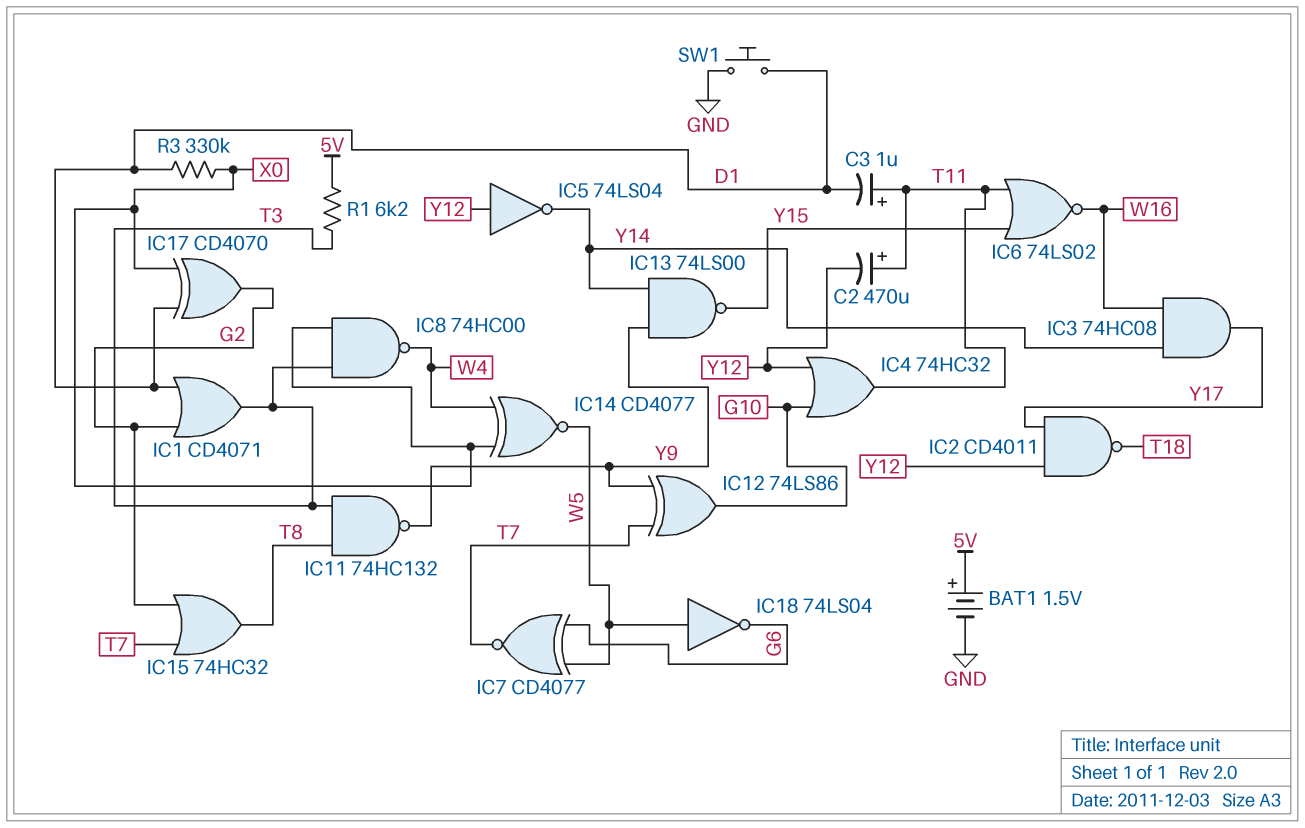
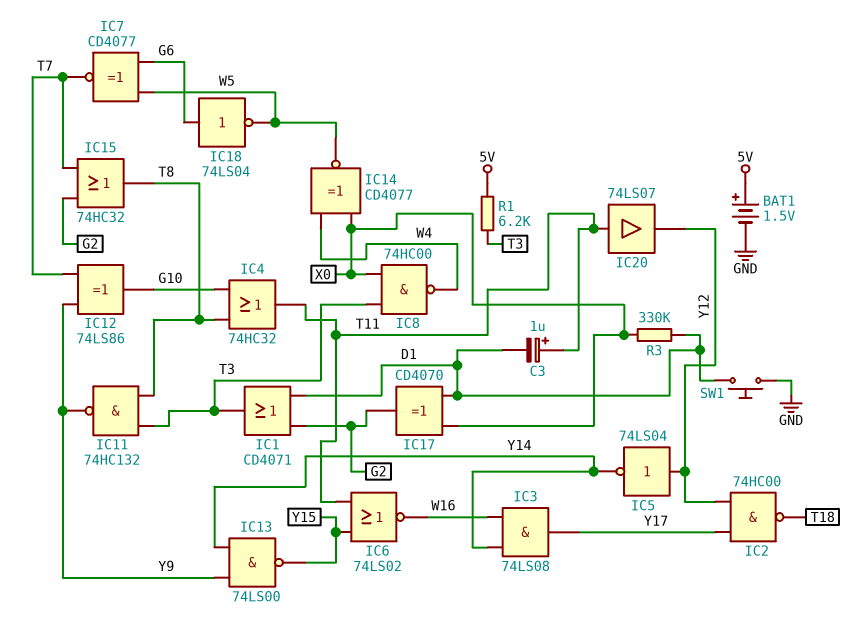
C2: 470uF (plus T11, minus Y12) -> none
IC2: NAND CD4011 (in Y12, in Y17, out T18) -> NAND 74HC00 (in Y12, in Y17, out T18)
IC3: AND 74HC08 (in W16, in Y14, out Y17) -> AND 74LS08 (in W16, in Y14, out Y17)
IC4: OR 74HC32 (in G10, in Y12, out T11) -> OR 74HC32 (in G10, in T8, out T11)
IC18: NOT 74LS04 (in W5, out G6) -> NOT 74LS04 (in G6, out W5)
IC20: none -> buffer 74LS07 (in T11, out Y12)

